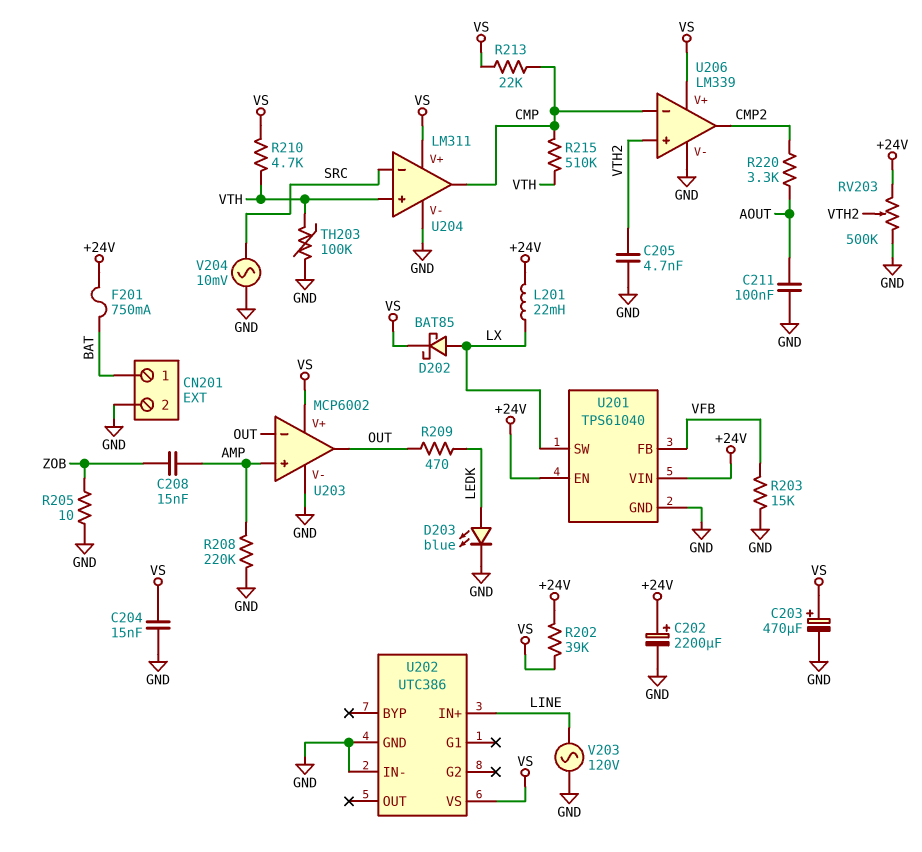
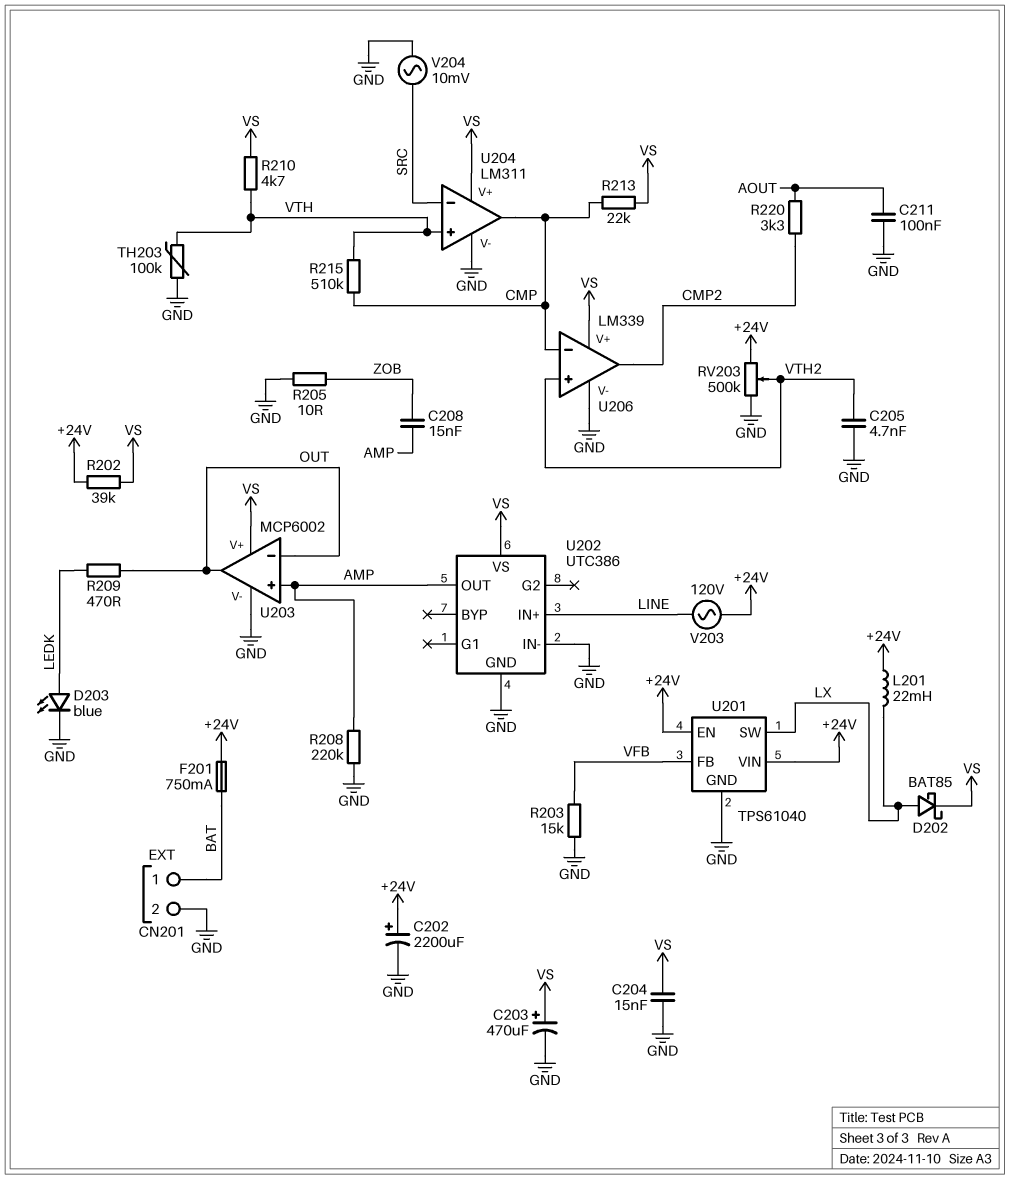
U202 pin OUT: none -> AMP
V203: AC 120V (GND, LINE) -> AC 120V (+24V, LINE)

